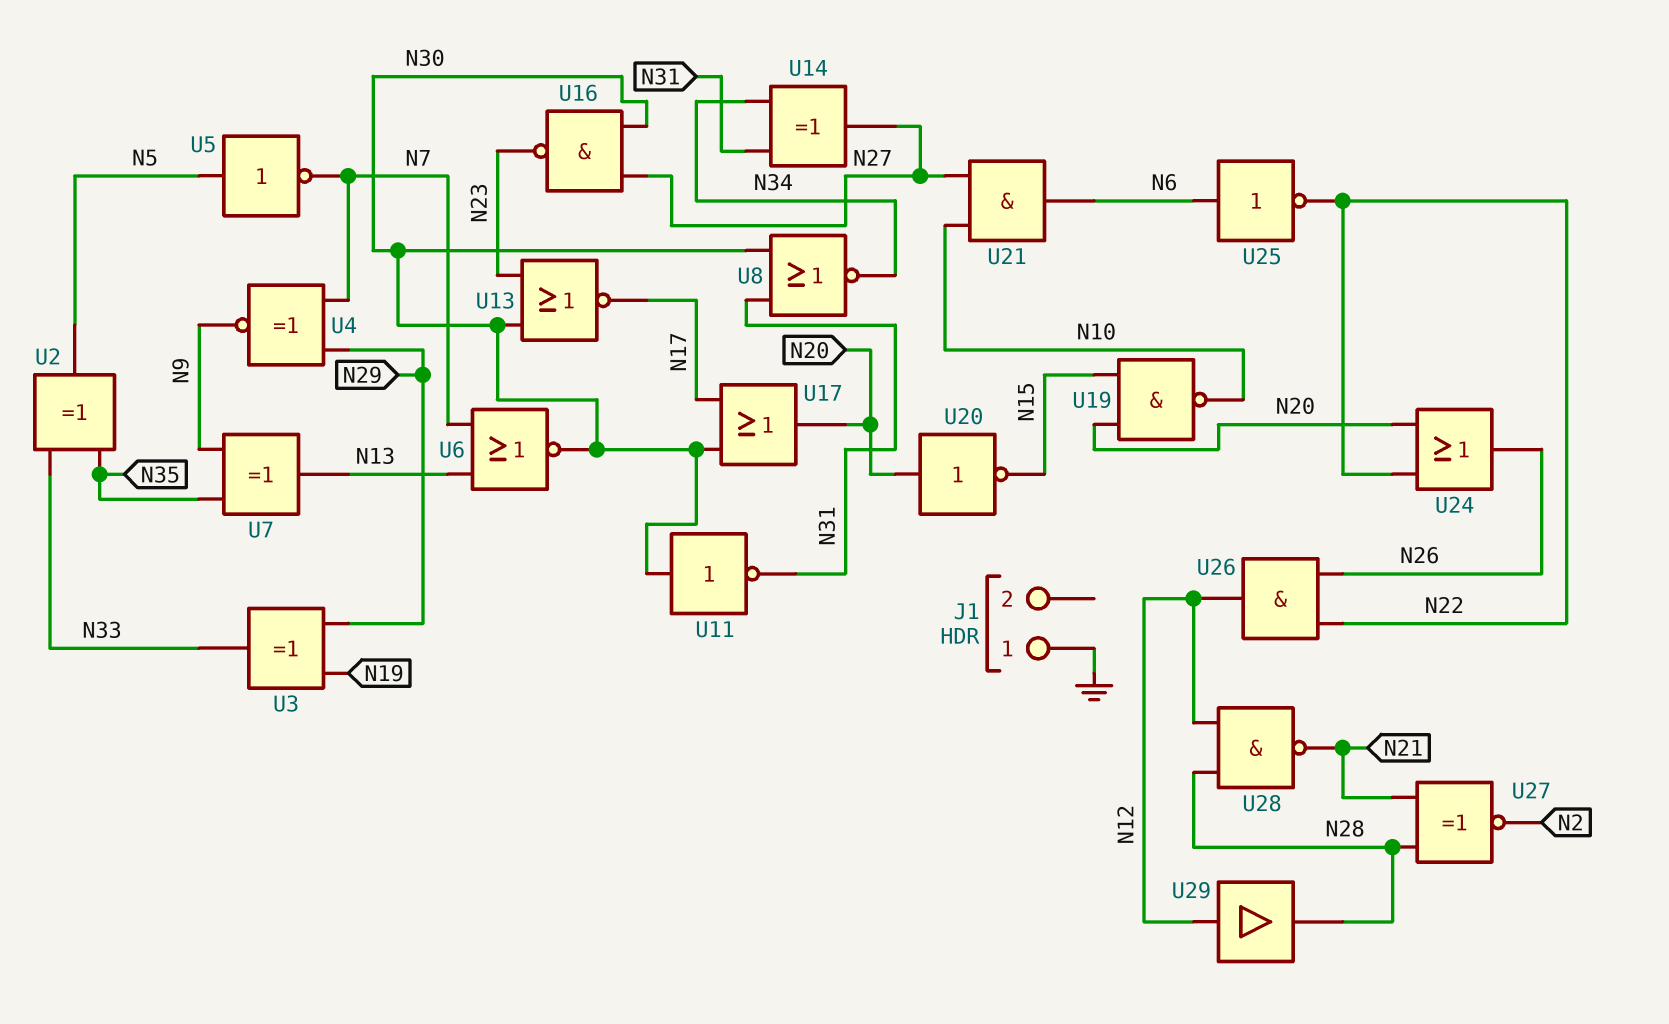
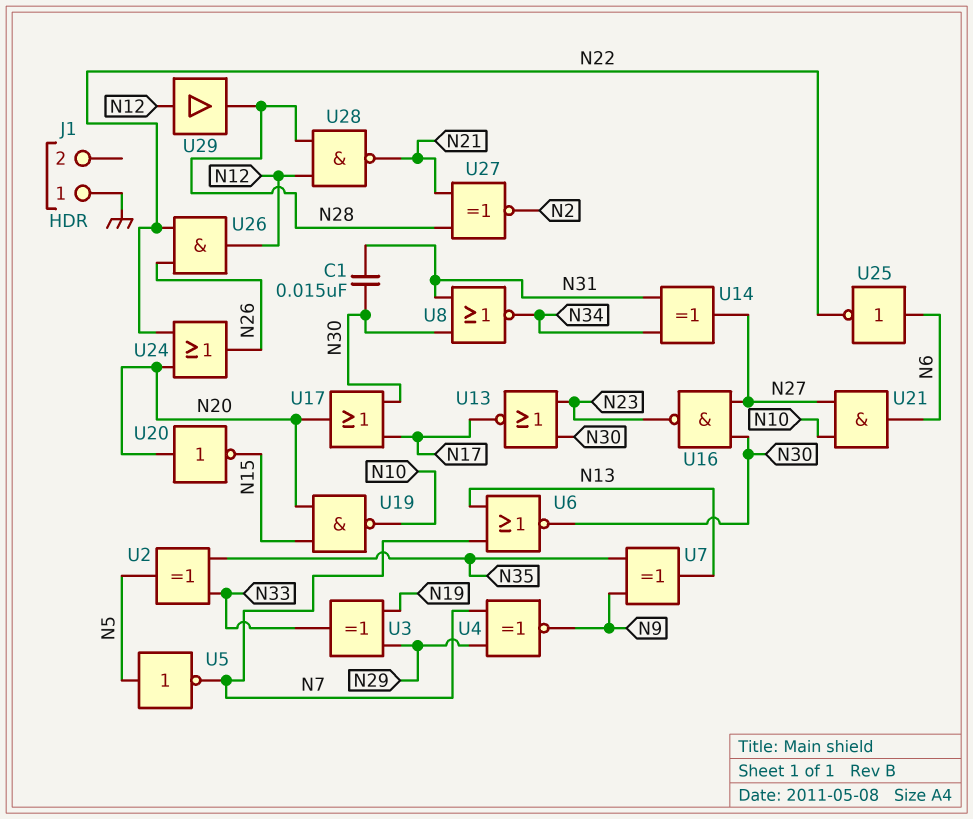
C1: none -> 15nF (N30, N31)
U11: NOT (in N30, out N31) -> none

